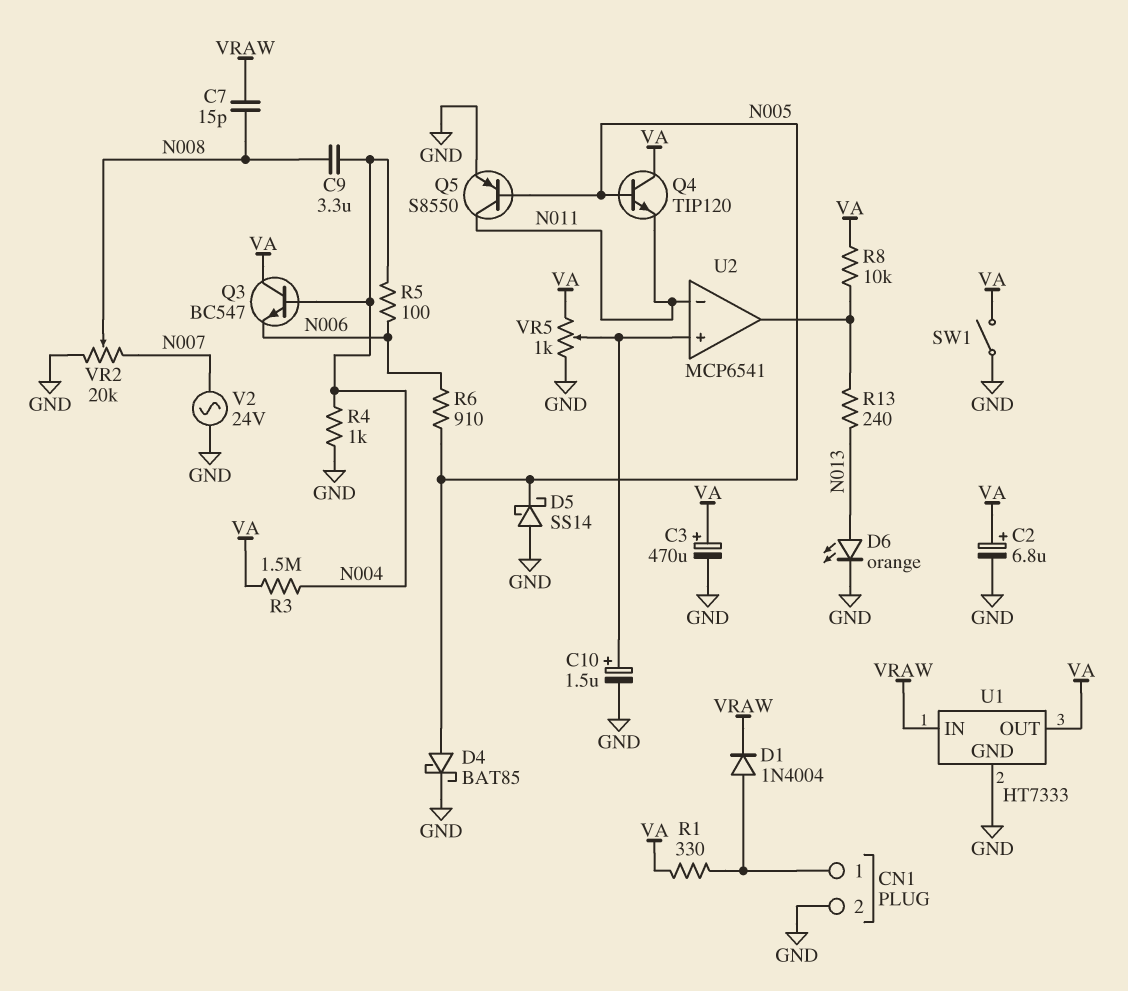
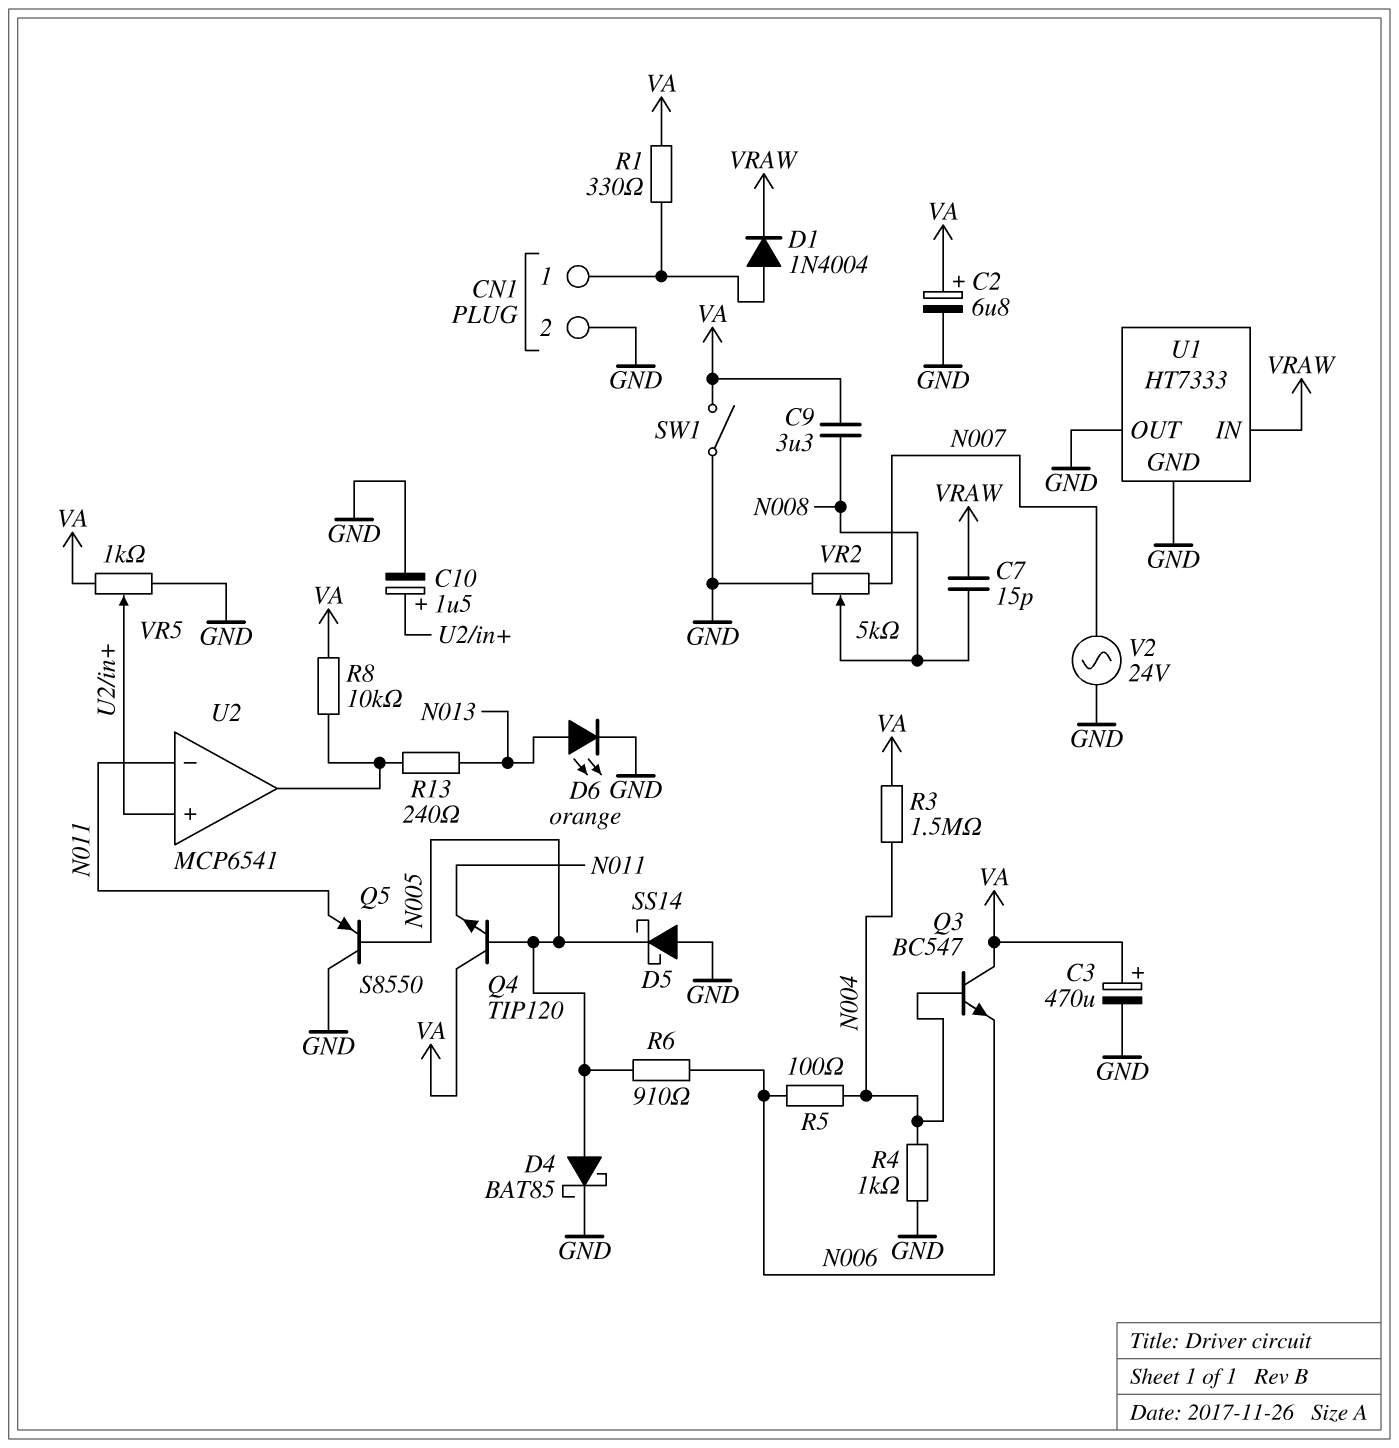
C9: 3.3uF (N004, N008) -> 3.3uF (N008, VA)
Q5: PNP S8550 (B N005, C N011, E GND) -> PNP S8550 (B N005, C GND, E N011)
U1 pin OUT: VA -> GND
VR2: 20k (GND, N007, wiper N008) -> 5k (GND, N007, wiper N008)

